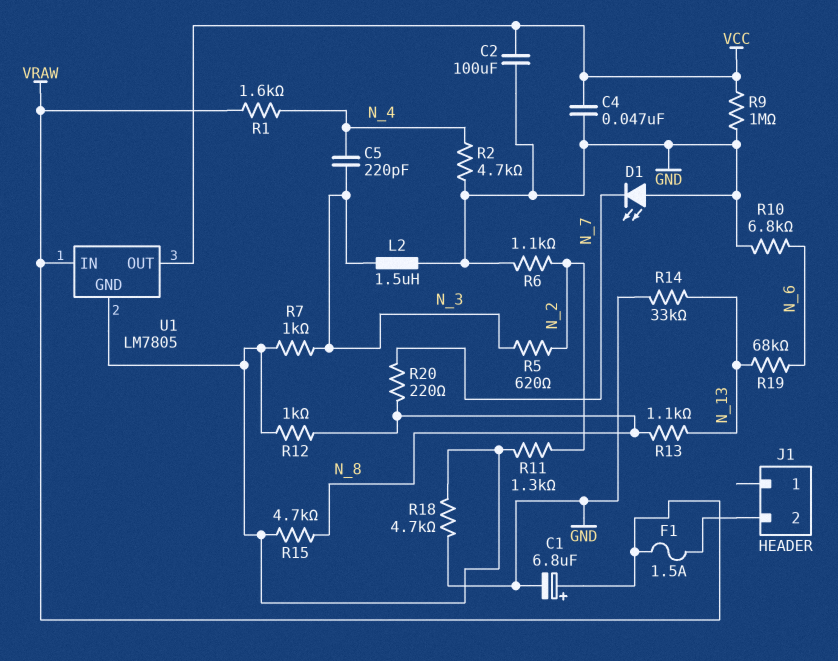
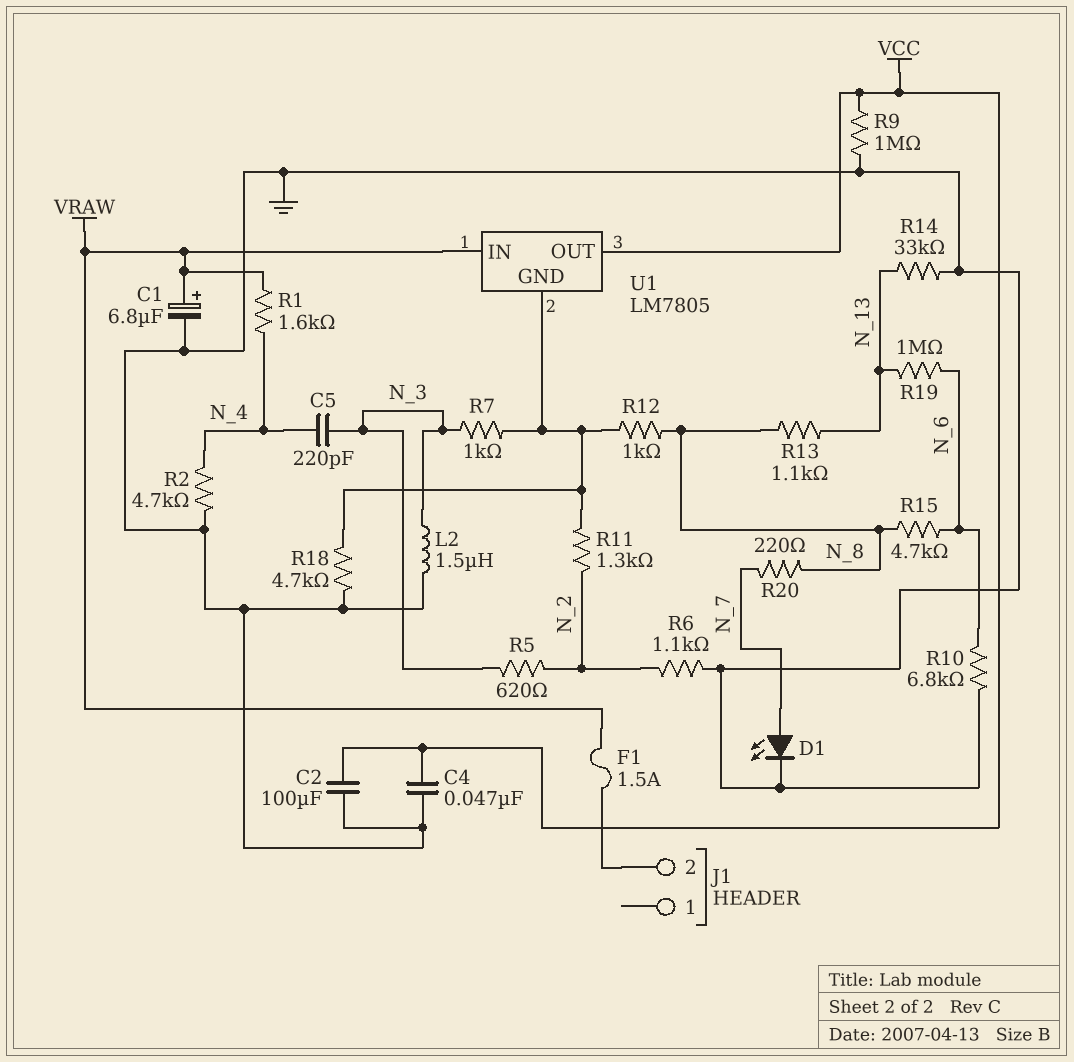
D1: LED (A GND, K N_7) -> LED (A N_7, K GND)
R15: 4.7k (N_8, U1/GND) -> 4.7k (N_6, N_8)
R19: 68k (N_6, N_13) -> 1M (N_6, N_13)

